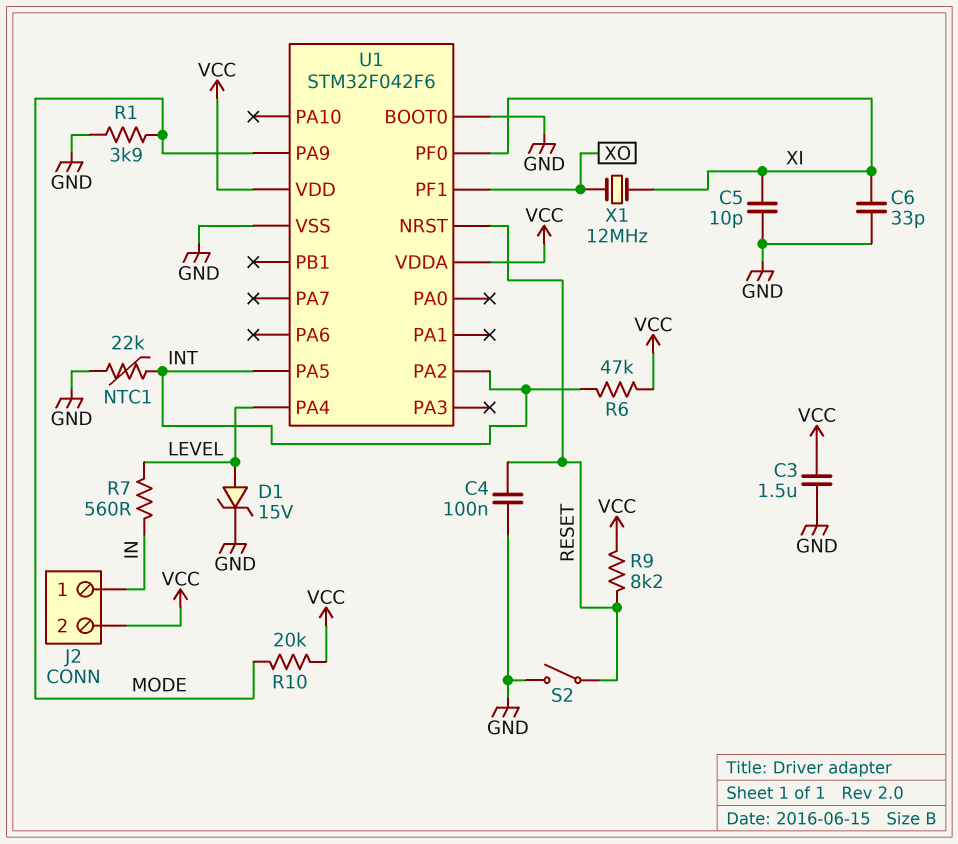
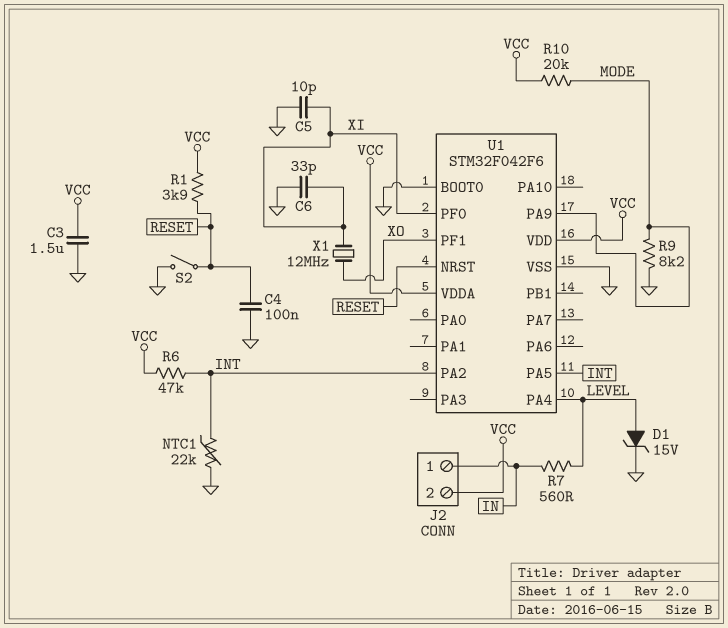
R1: 3.9k (GND, MODE) -> 3.9k (RESET, VCC)
R9: 8.2k (RESET, VCC) -> 8.2k (GND, MODE)

